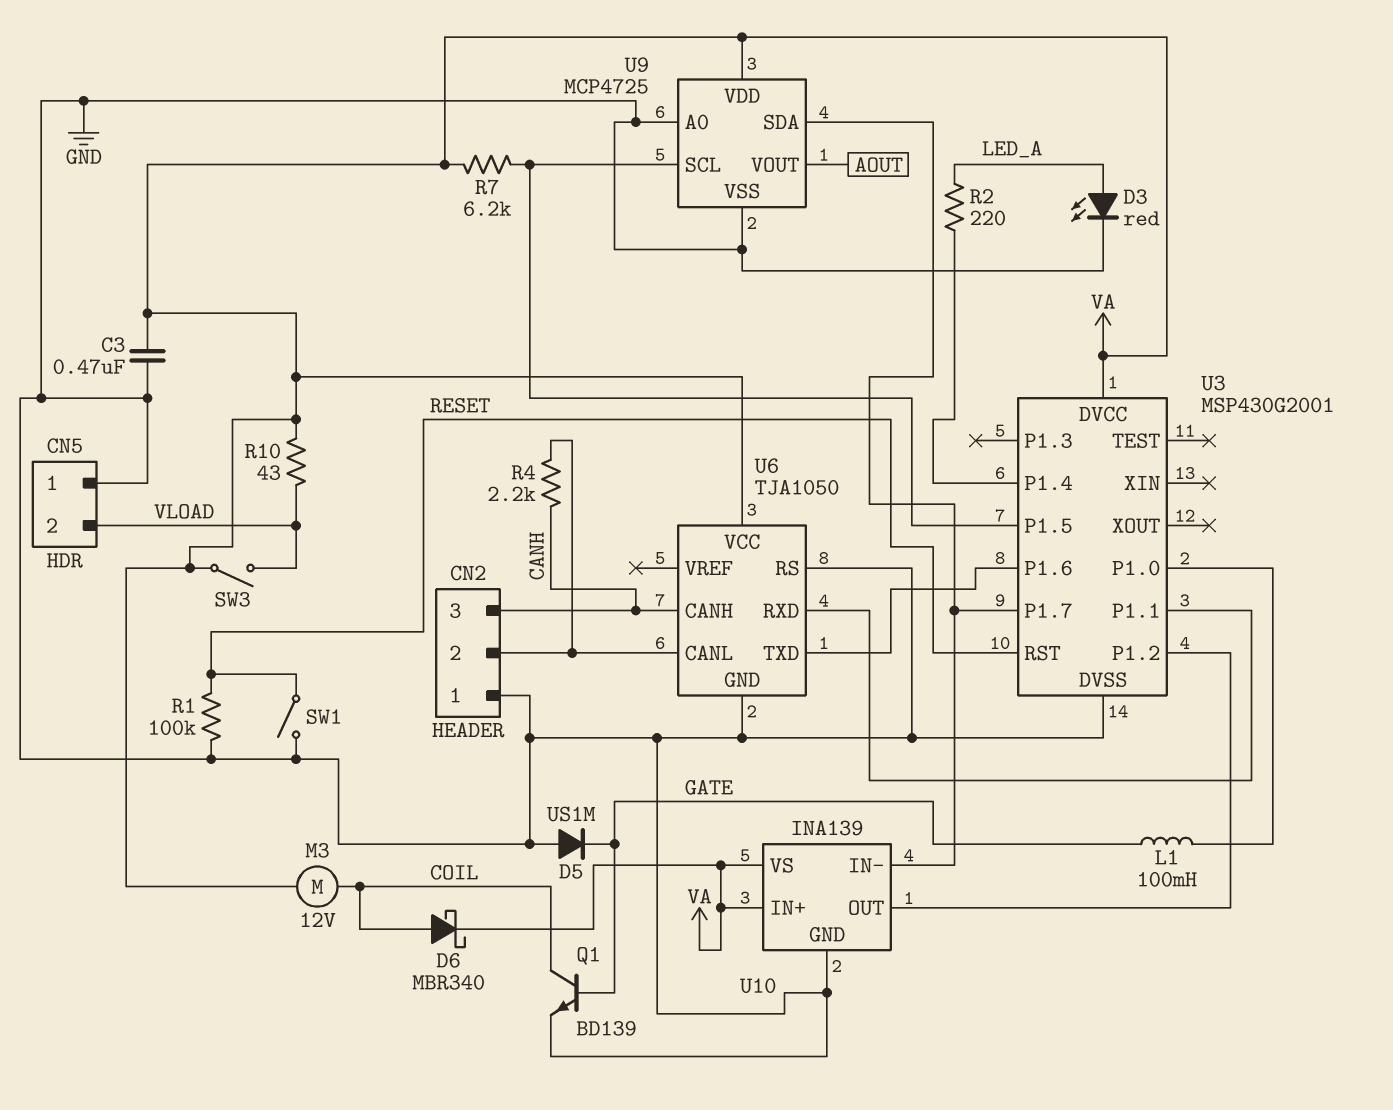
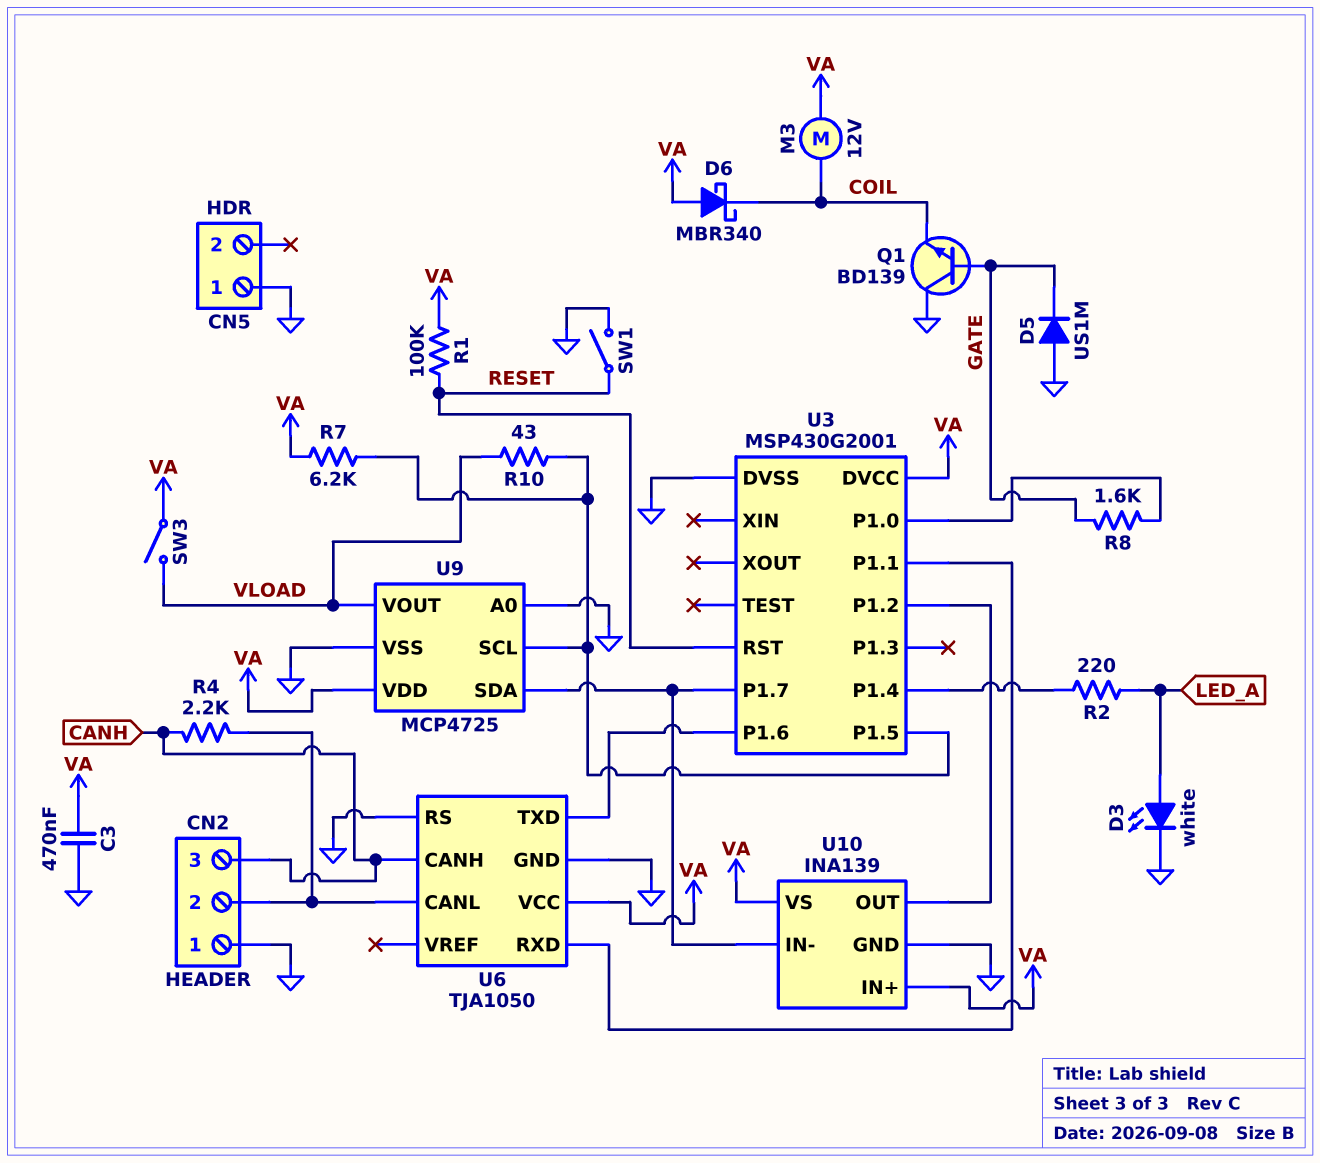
CN5 pin 2: VLOAD -> none
D3: LED red (A LED_A, K GND) -> LED white (A LED_A, K GND)
D6: schottky MBR340 (A COIL, K VA) -> schottky MBR340 (A VA, K COIL)
L1: 100mH (GATE, U3/P1.0) -> none
Q1: NPN BD139 (B GATE, C COIL, E GND) -> NPN BD139 (B GATE, C GND, E COIL)
R1: 100k (GND, RESET) -> 100k (RESET, VA)
R8: none -> 1.6k (GATE, U3/P1.0)
R10: 43 (VA, VLOAD) -> 43 (U3/P1.5, VLOAD)
U9 pin VOUT: AOUT -> VLOAD

